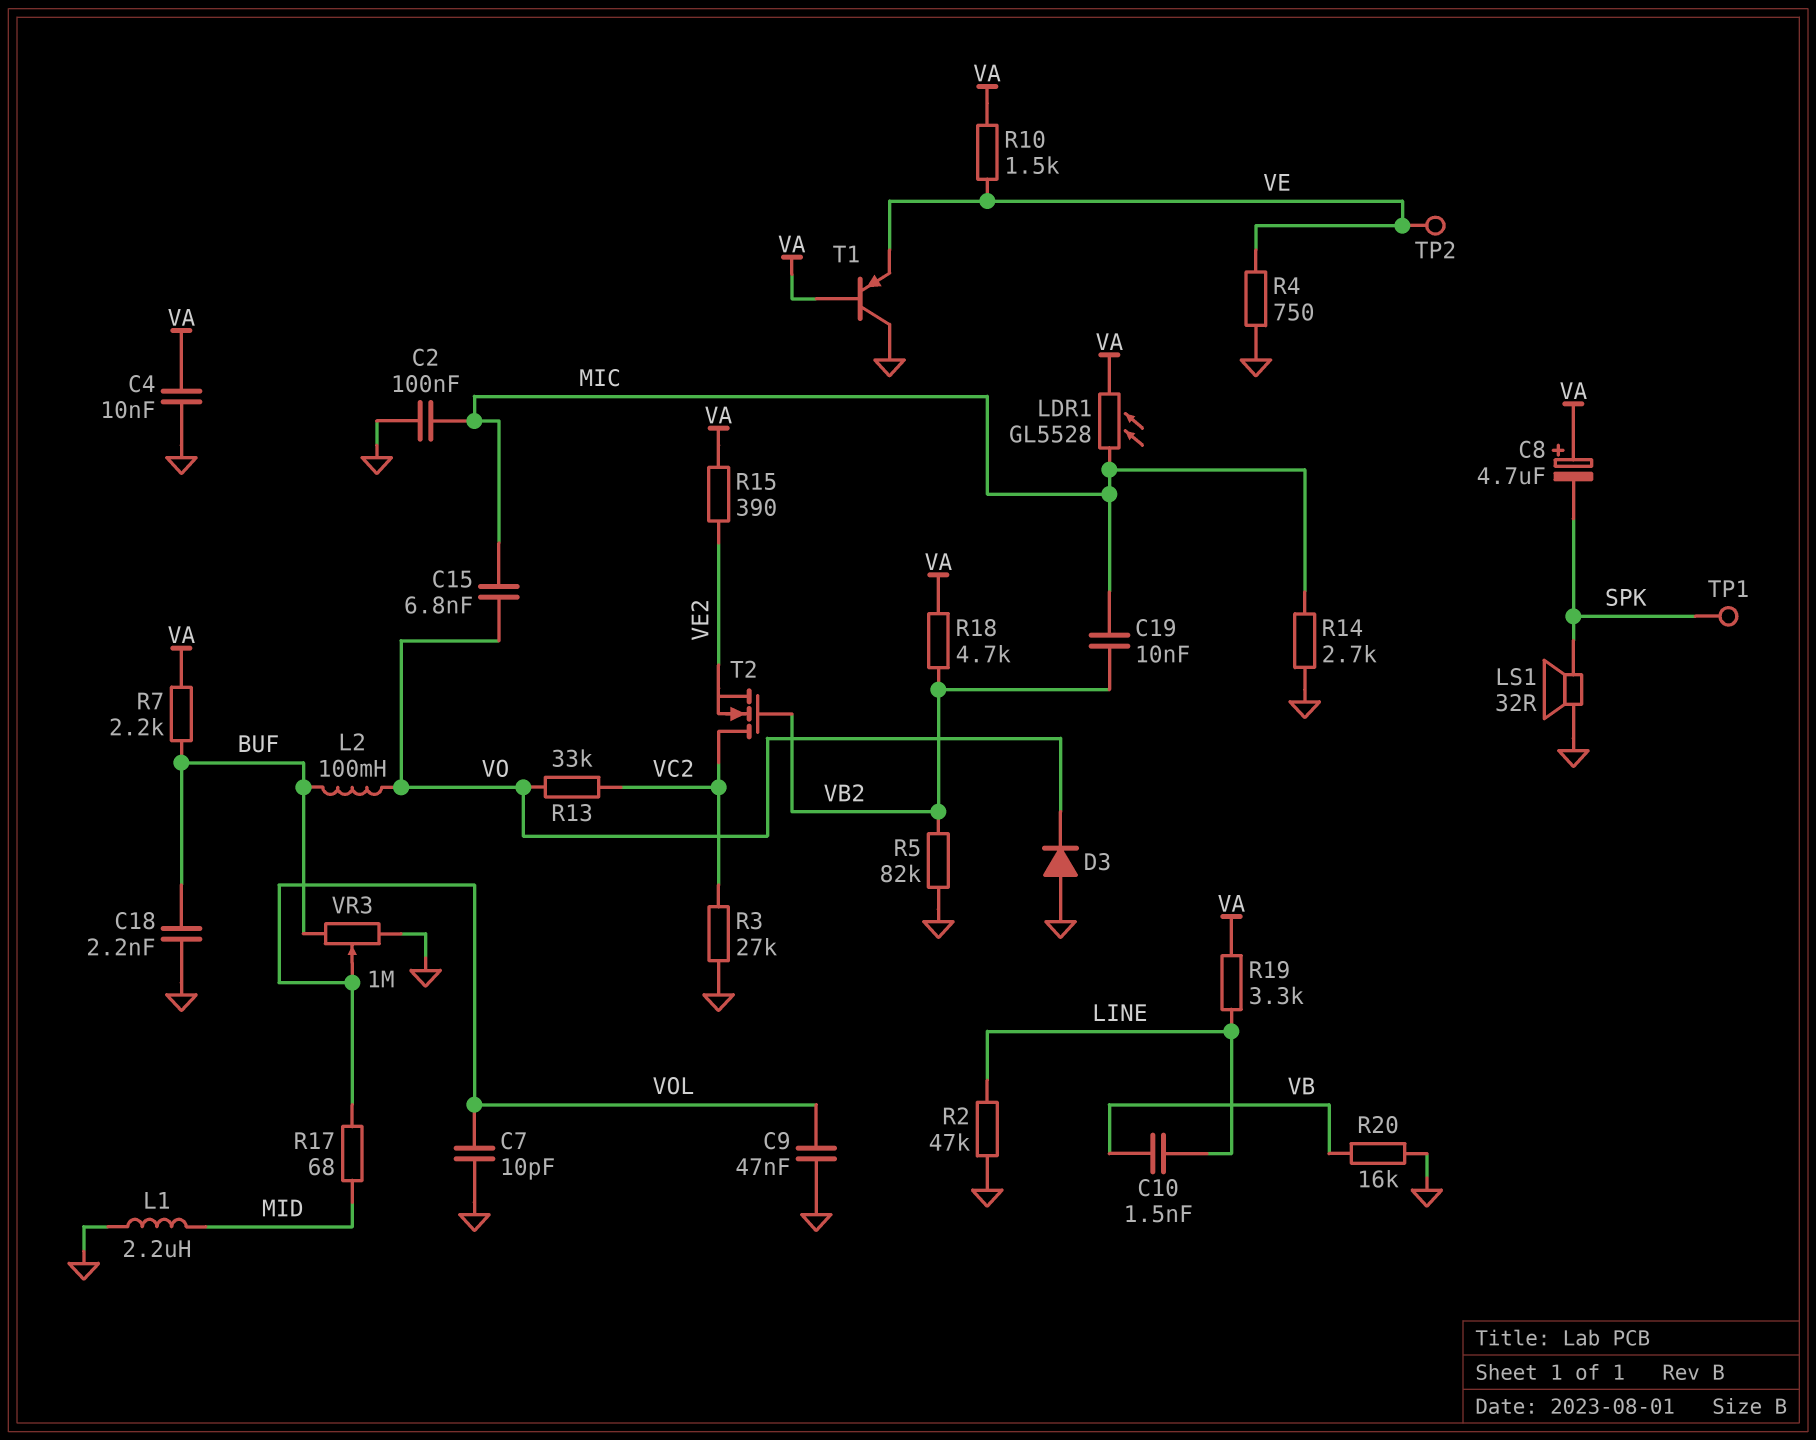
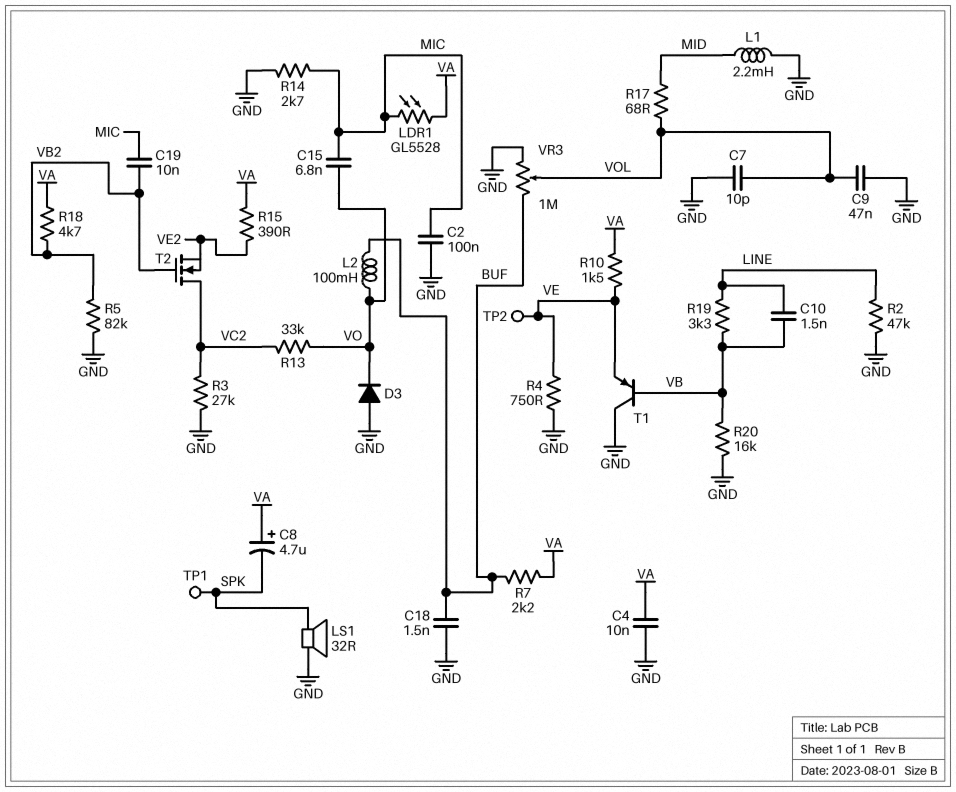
C18: 2.2nF (BUF, GND) -> 1.5nF (BUF, GND)
L1: 2.2uH (GND, MID) -> 2.2mH (GND, MID)
R19: 3.3k (LINE, VA) -> 3.3k (LINE, VB)
T1: PNP (B VA, C GND, E VE) -> PNP (B VB, C GND, E VE)

